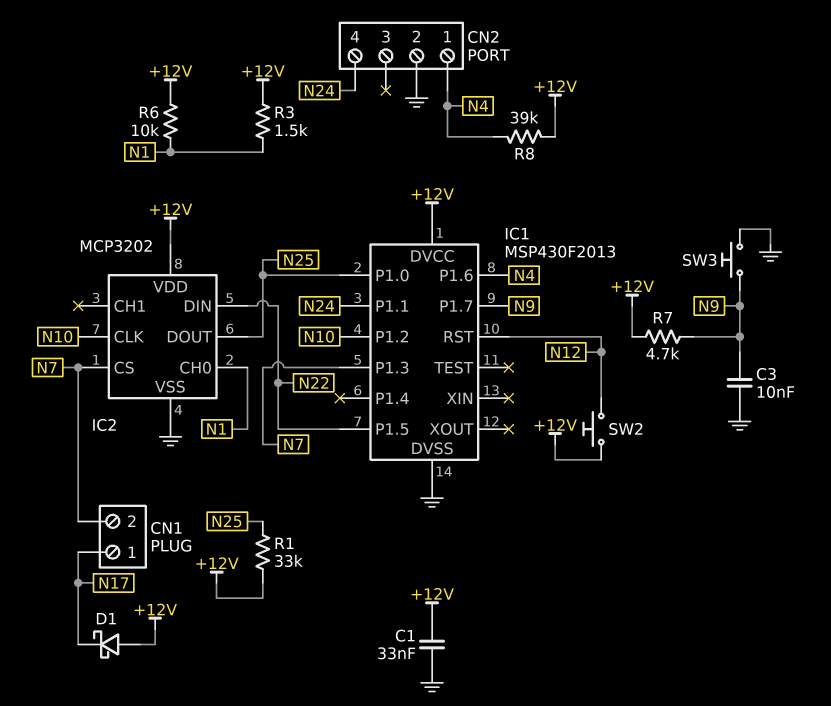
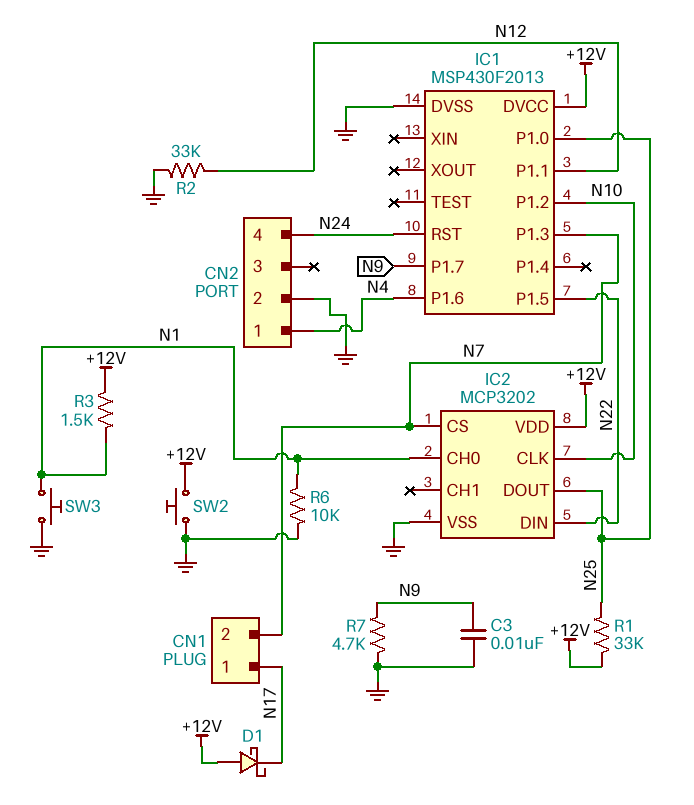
C1: 33nF (+12V, GND) -> none
IC1 pin P1.1: N24 -> N12
IC1 pin RST: N12 -> N24
R2: none -> 33k (GND, N12)
R6: 10k (+12V, N1) -> 10k (GND, N1)
R7: 4.7k (+12V, N9) -> 4.7k (GND, N9)
R8: 39k (+12V, N4) -> none
SW2: button (+12V, N12) -> button (+12V, GND)
SW3: button (GND, N9) -> button (GND, N1)

